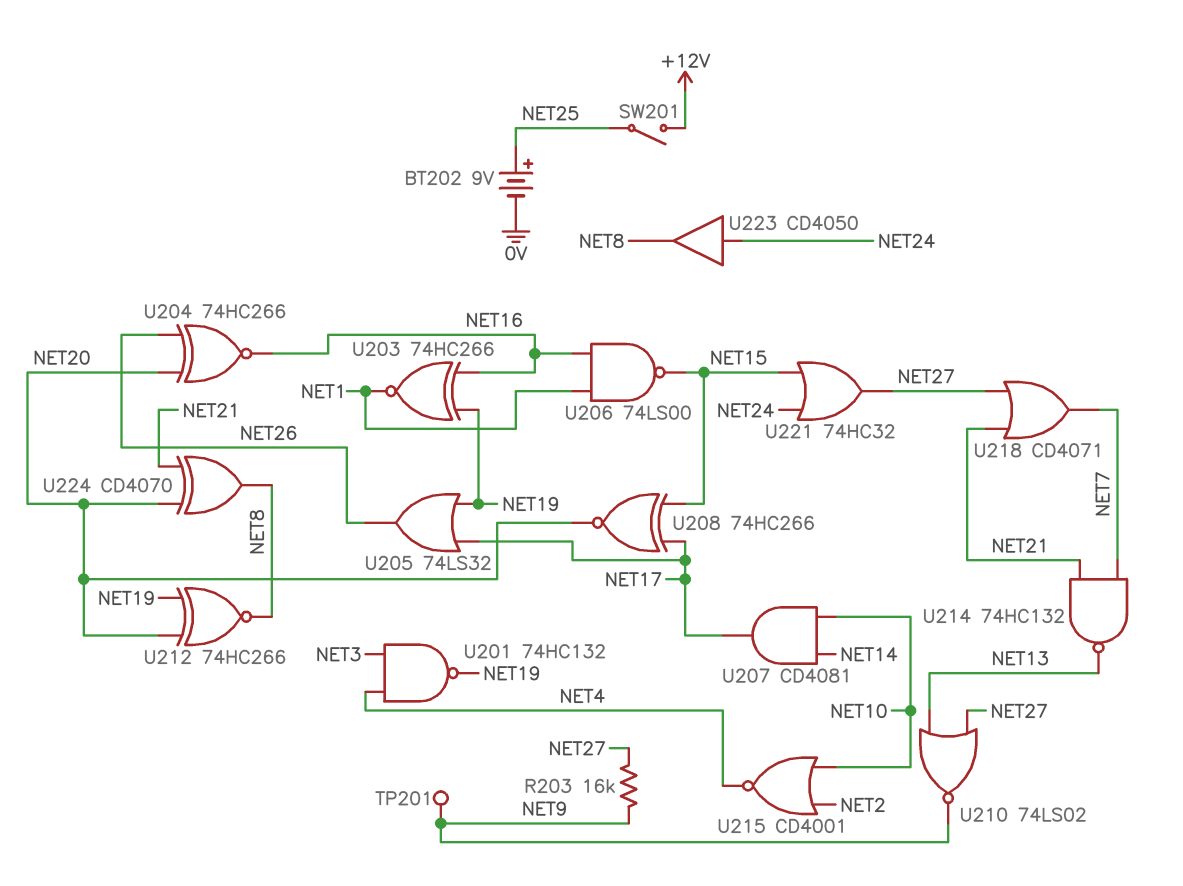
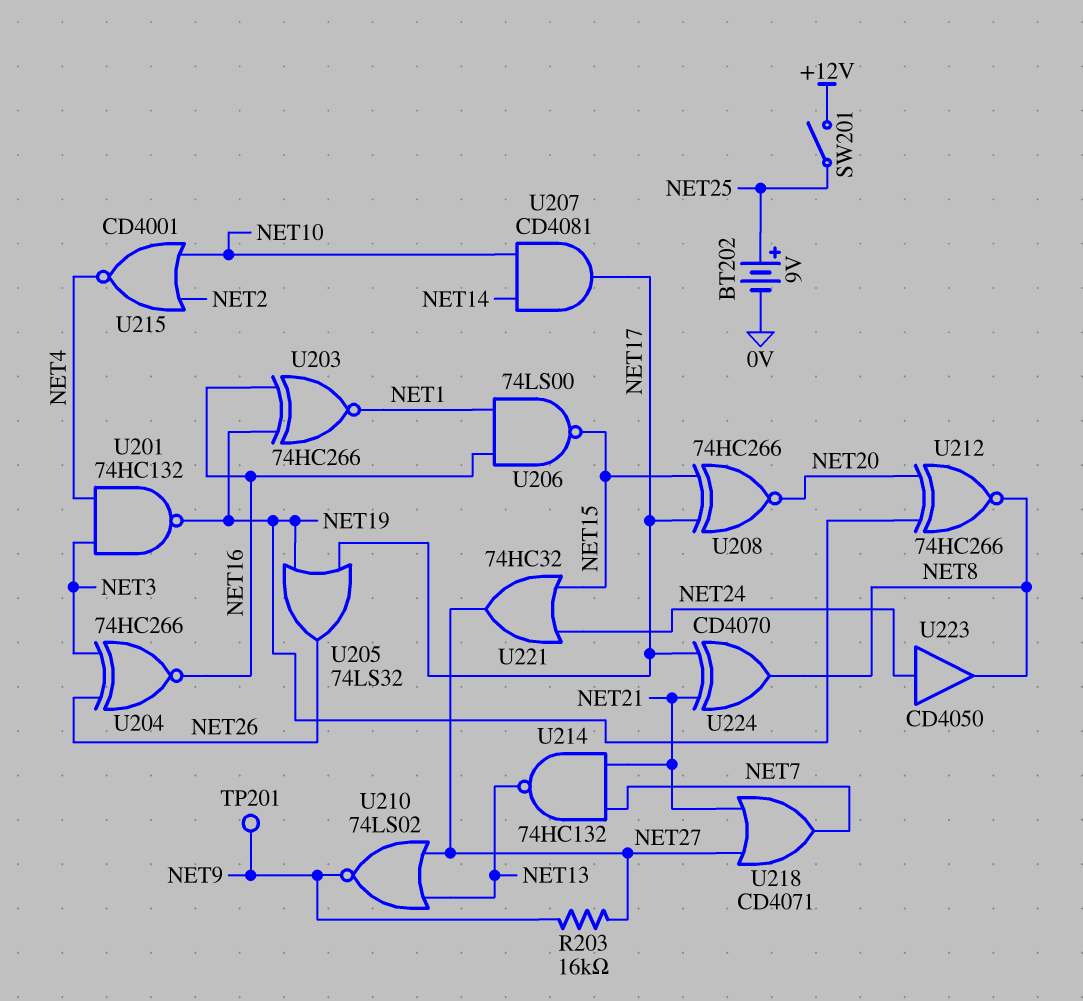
U204: XNOR 74HC266 (in NET20, in NET26, out NET16) -> XNOR 74HC266 (in NET3, in NET26, out NET16)
U224: XOR CD4070 (in NET20, in NET21, out NET8) -> XOR CD4070 (in NET17, in NET21, out NET8)

